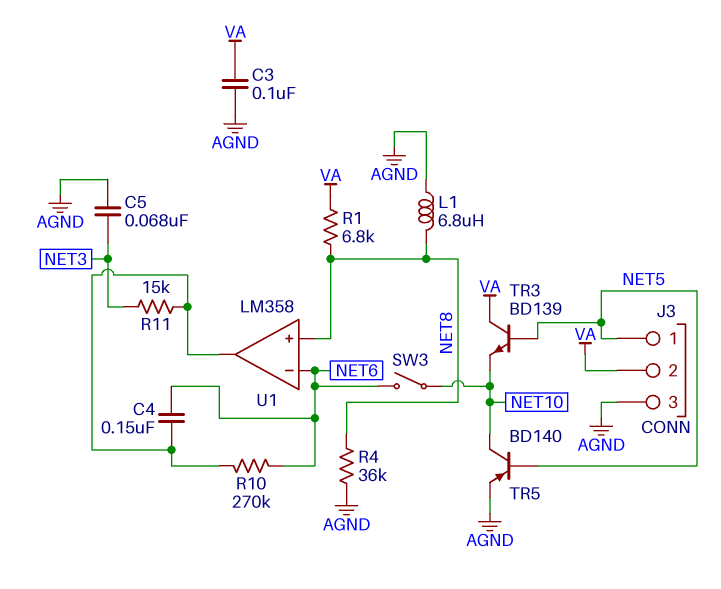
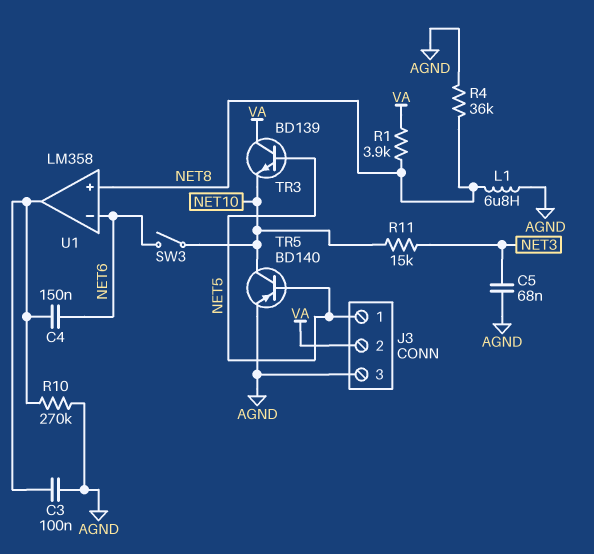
C3: 100nF (AGND, VA) -> 100nF (AGND, U1/out)
R1: 6.8k (NET8, VA) -> 3.9k (NET8, VA)
R10: 270k (NET6, U1/out) -> 270k (AGND, U1/out)
R11: 15k (NET3, U1/out) -> 15k (NET3, NET10)

